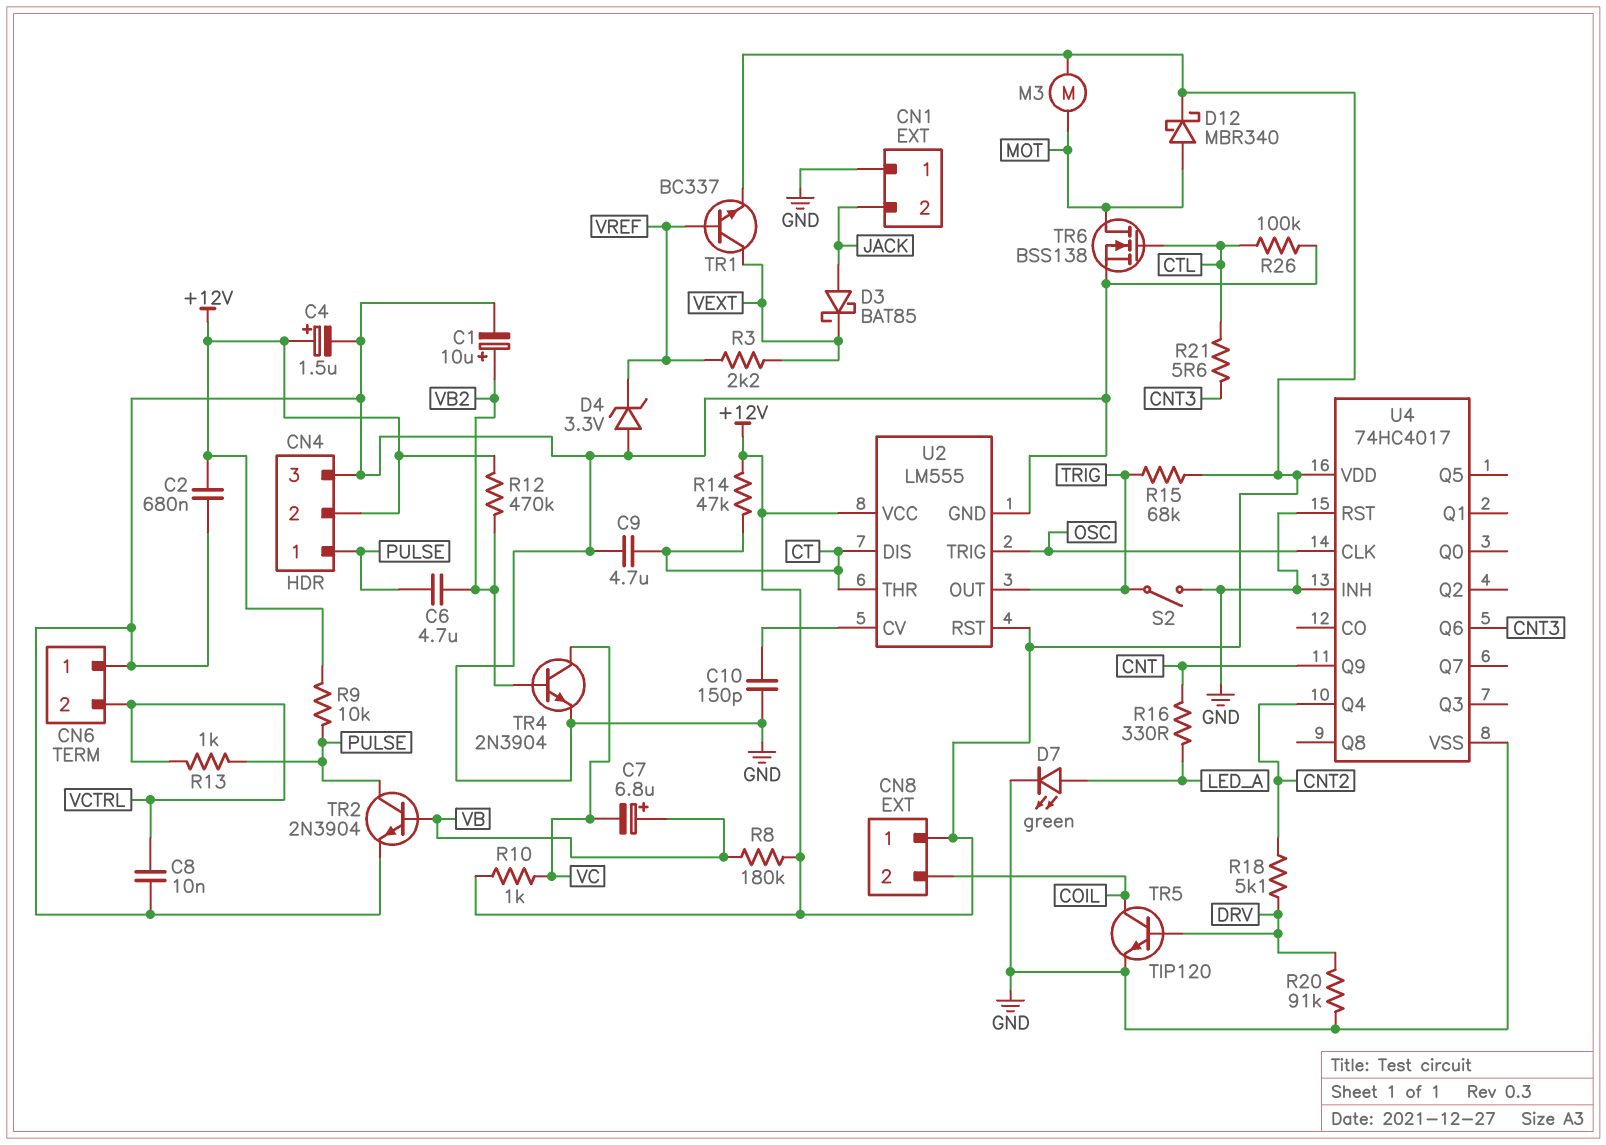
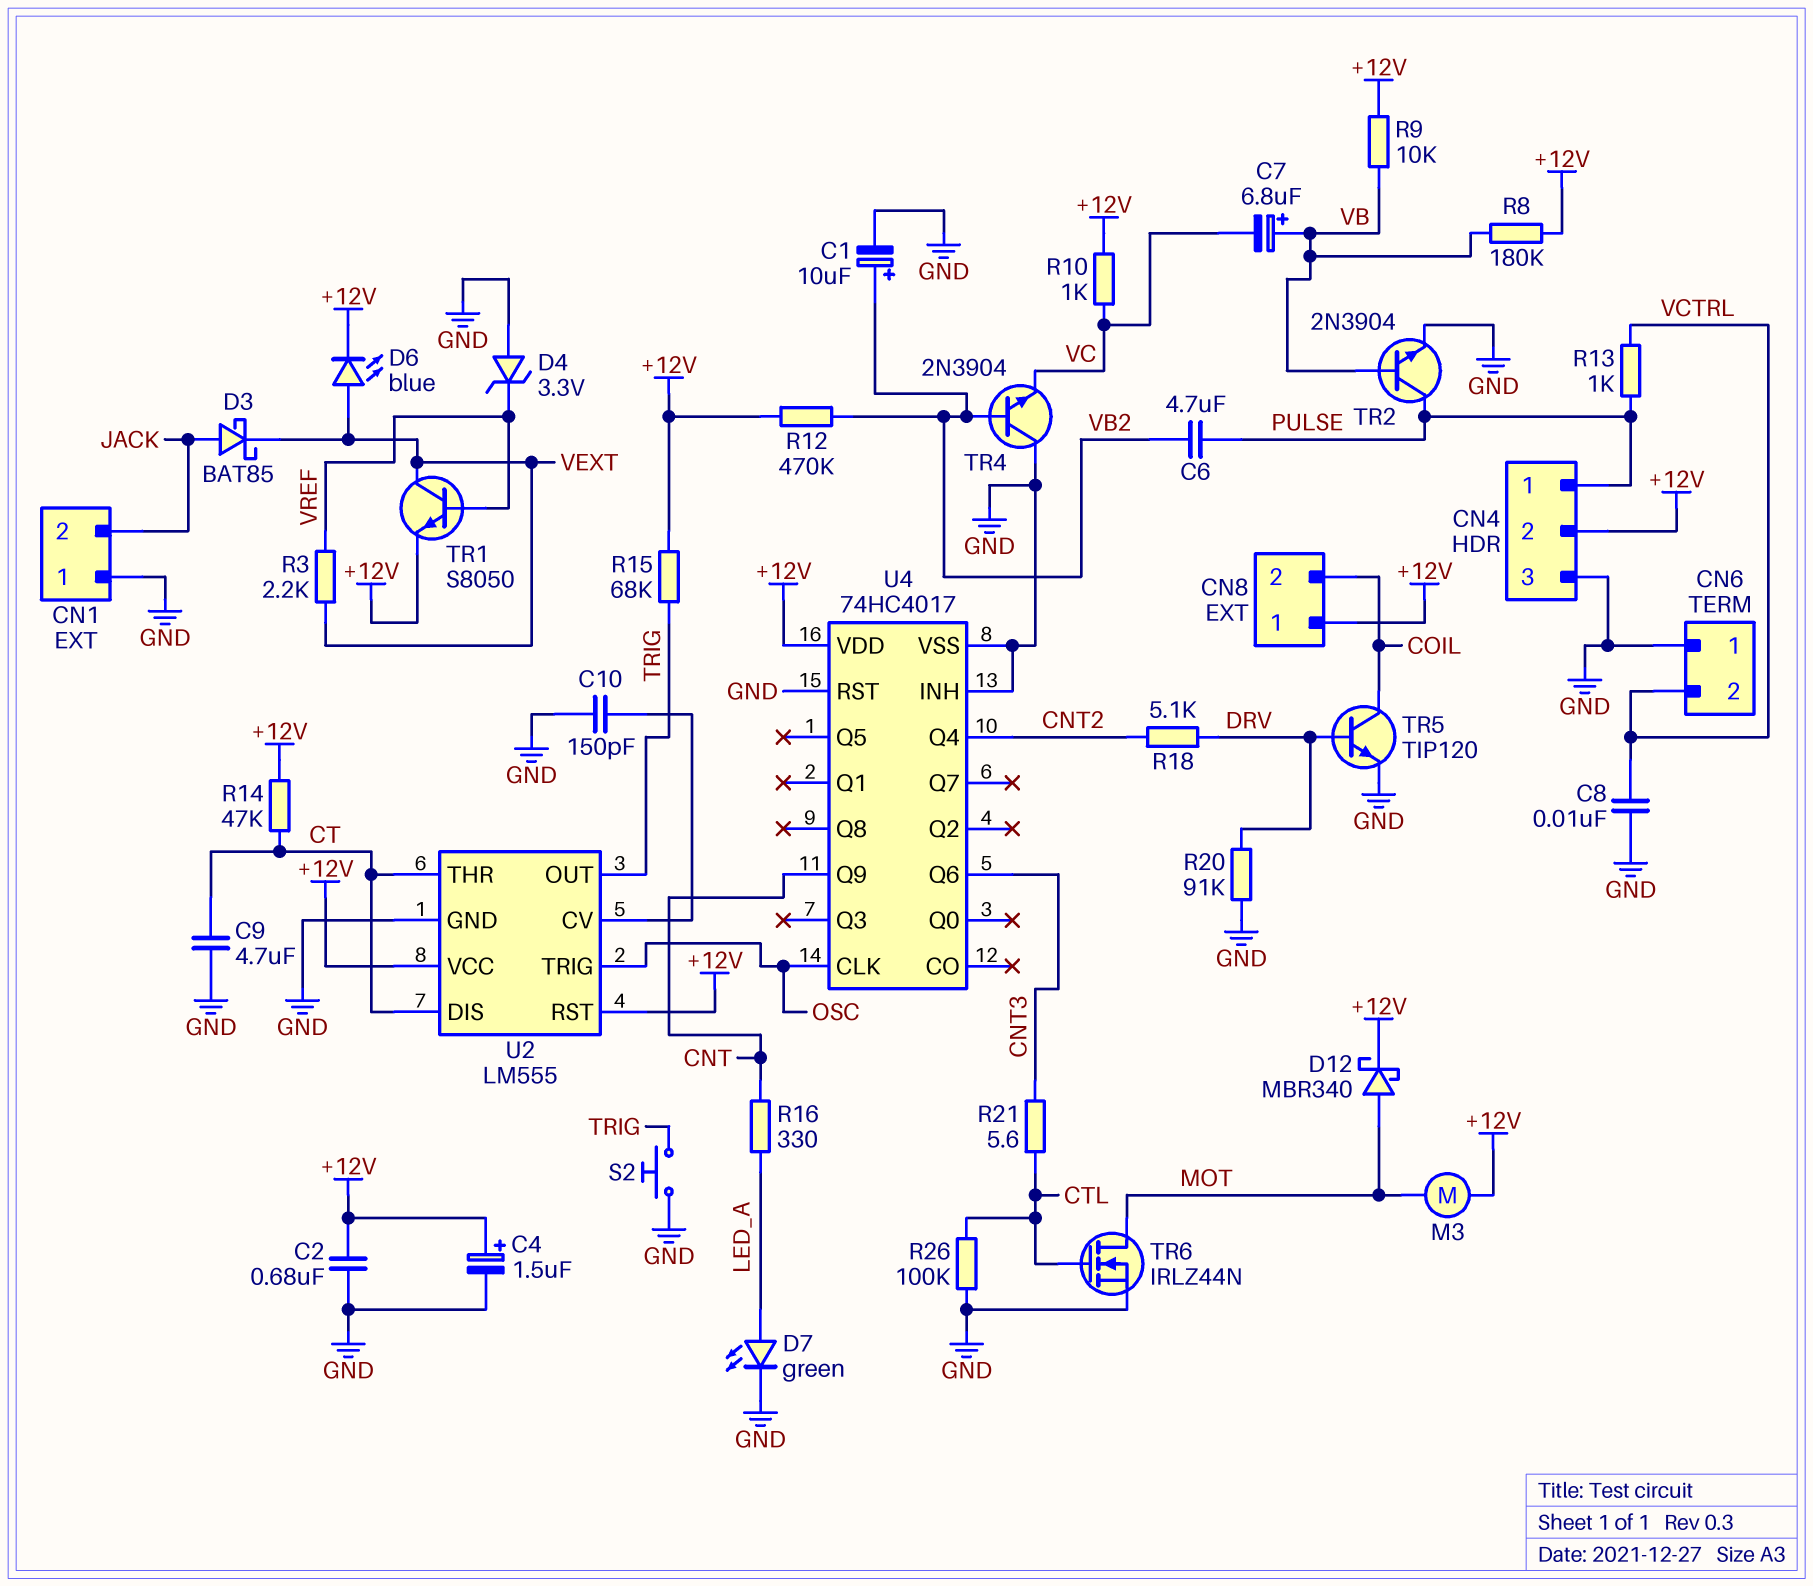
D6: none -> LED blue (A VEXT, K +12V)
R9: 10k (+12V, PULSE) -> 10k (+12V, VB)
S2: switch (GND, TRIG) -> button (GND, TRIG)
TR1: NPN BC337 (B VREF, C VEXT, E +12V) -> NPN S8050 (B VREF, C VEXT, E +12V)
TR4: NPN 2N3904 (B VB2, C VC, E GND) -> NPN 2N3904 (B VB2, C GND, E VC)
TR6: NMOS BSS138 (G CTL, D MOT, S GND) -> NMOS IRLZ44N (G CTL, D MOT, S GND)

